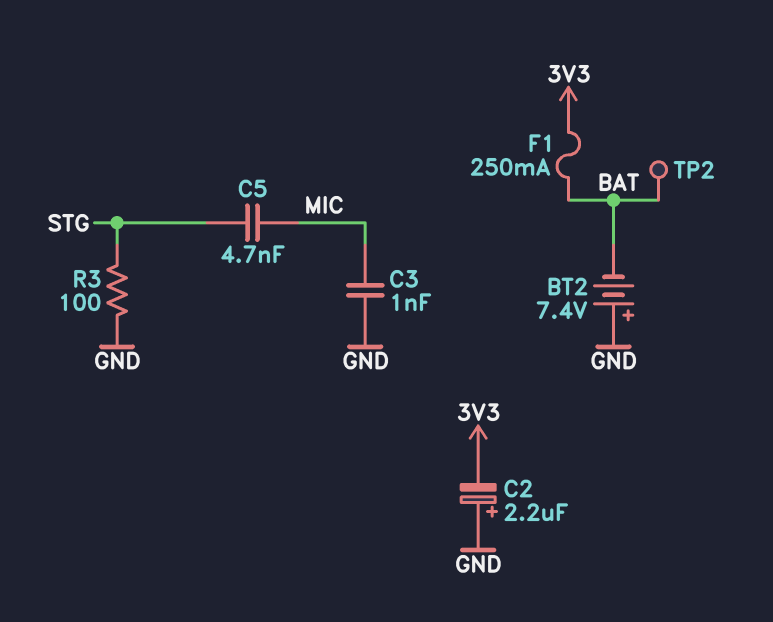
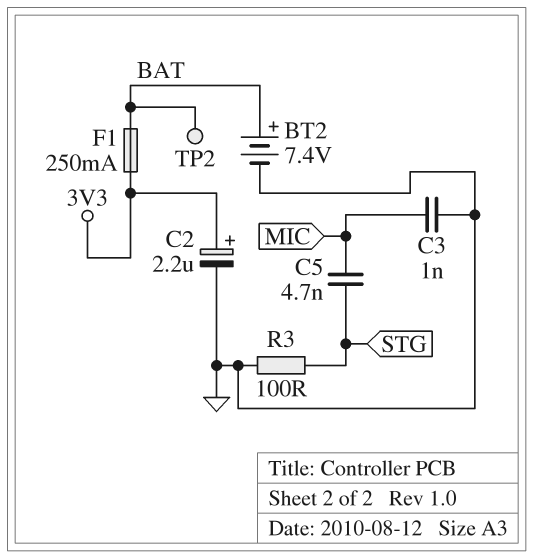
BT2: 7.4V (plus GND, minus BAT) -> 7.4V (plus BAT, minus GND)
C2: 2.2uF (plus GND, minus 3V3) -> 2.2uF (plus 3V3, minus GND)

